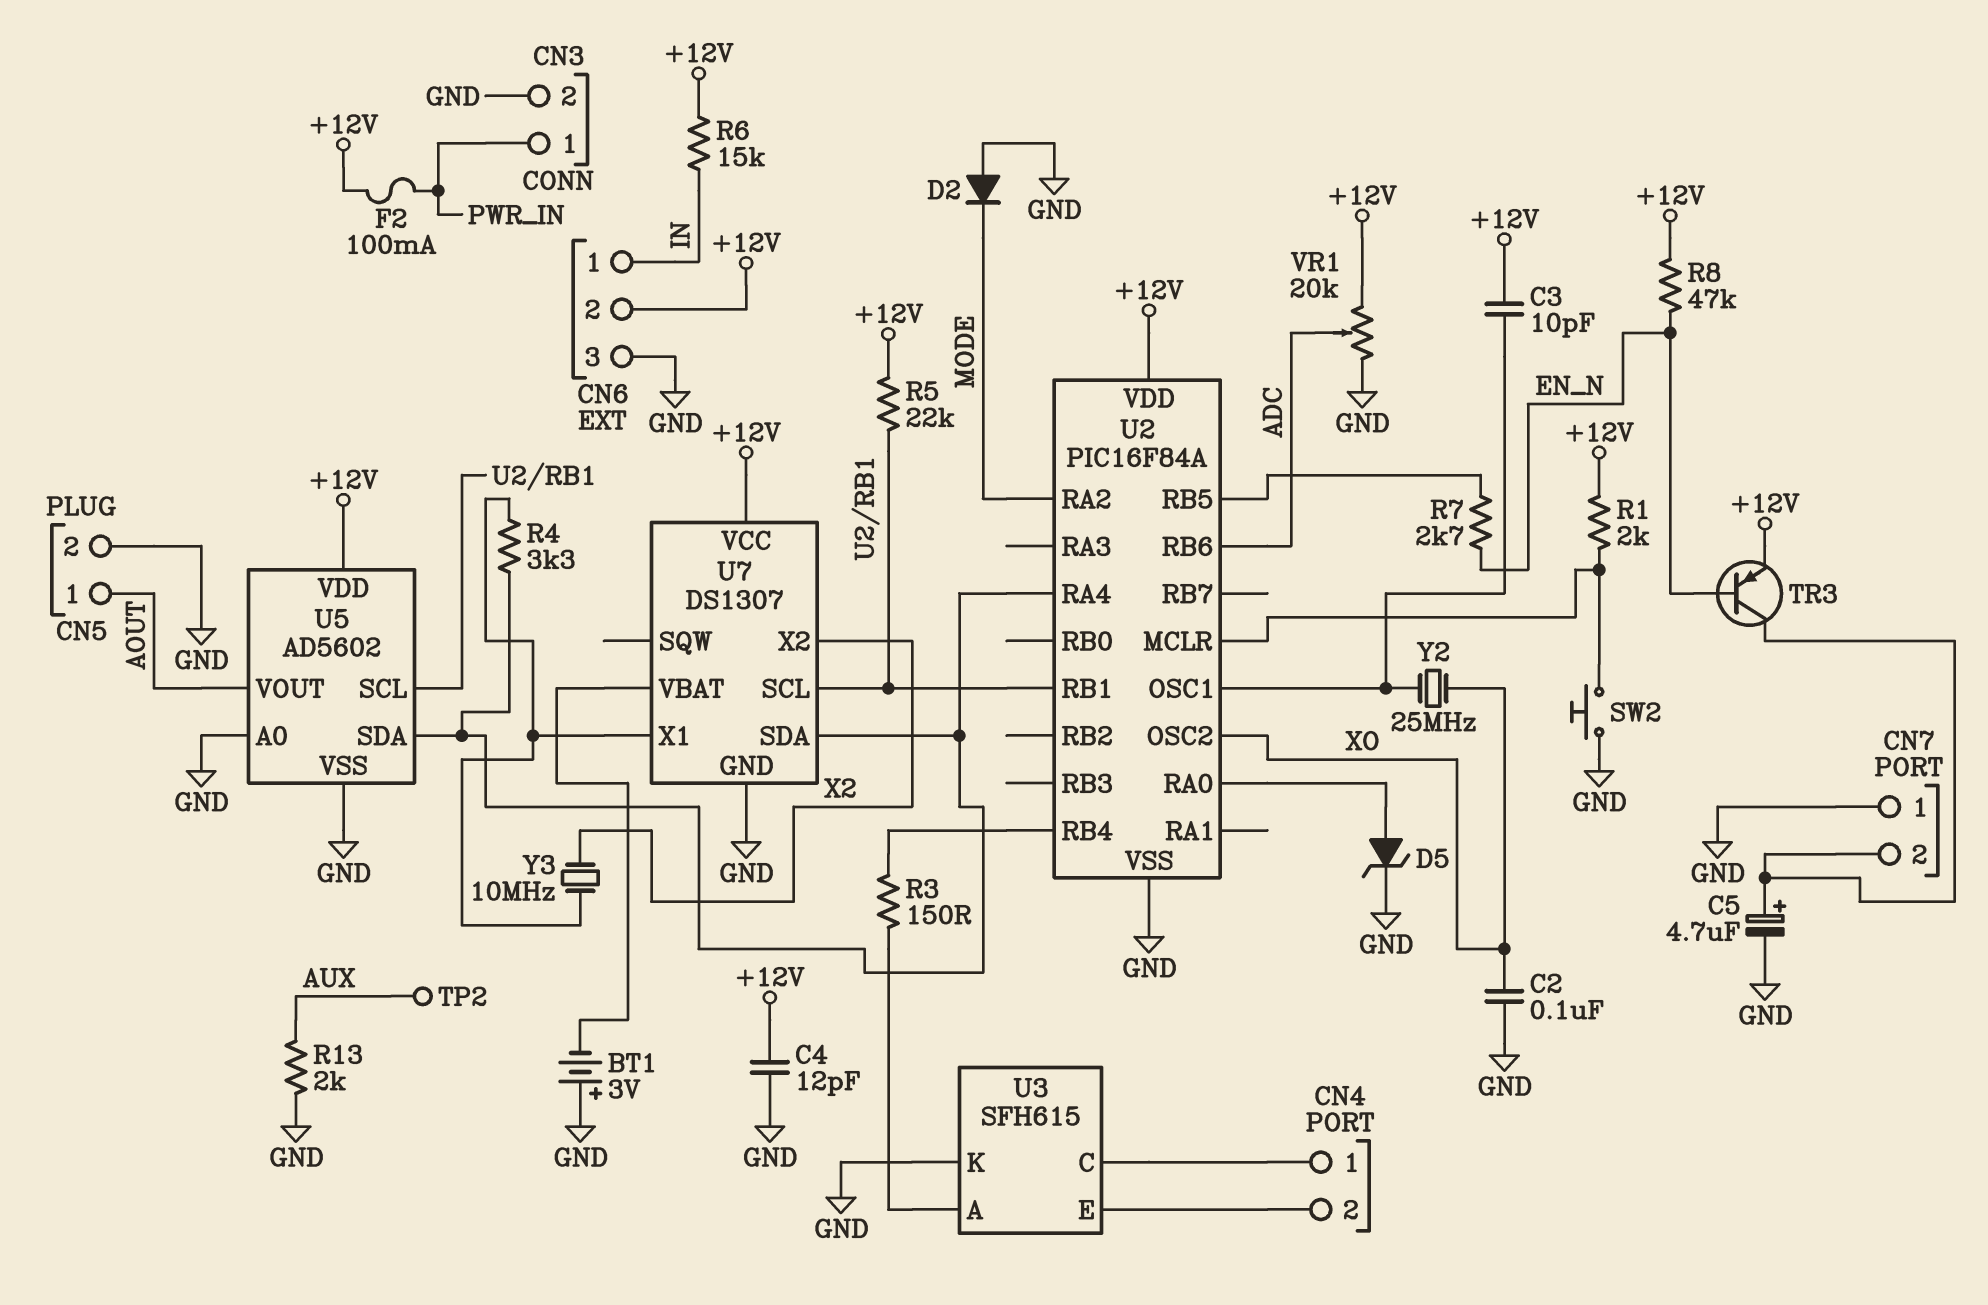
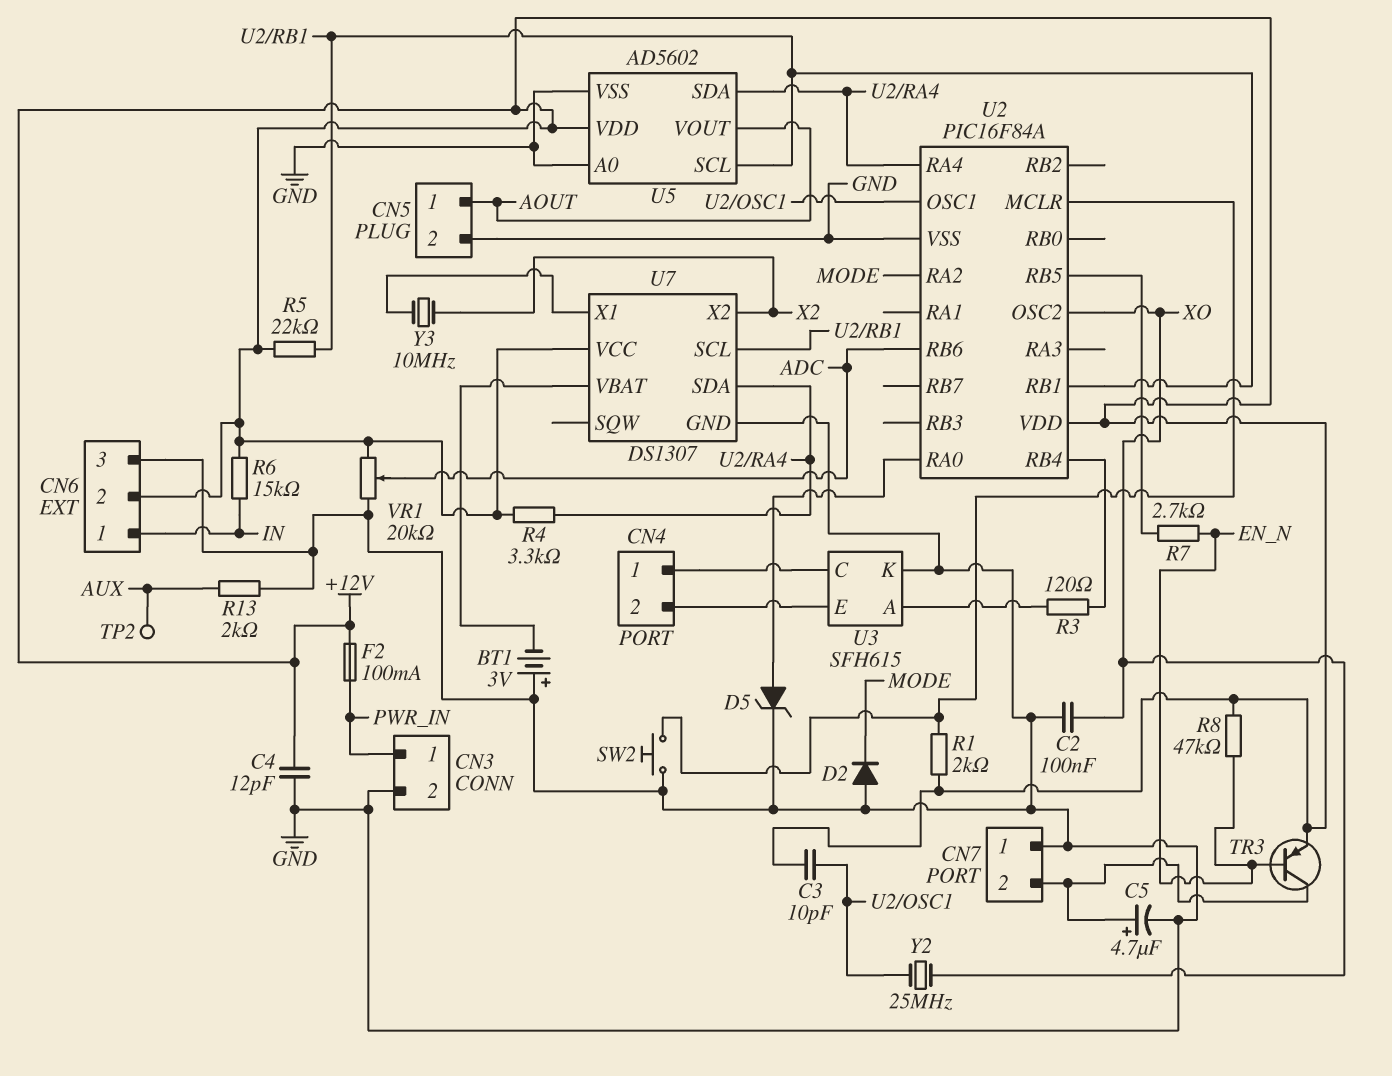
R3: 150 (U2/RB4, U3/A) -> 120 (U2/RB4, U3/A)
R4: 3.3k (U2/RA4, U7/X1) -> 3.3k (+12V, U2/RA4)

